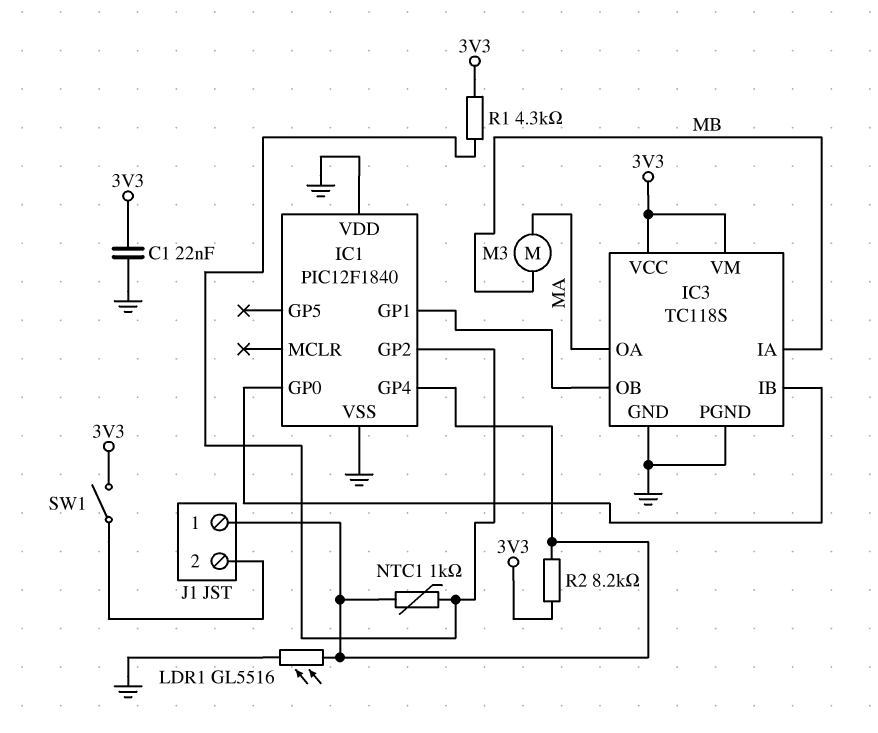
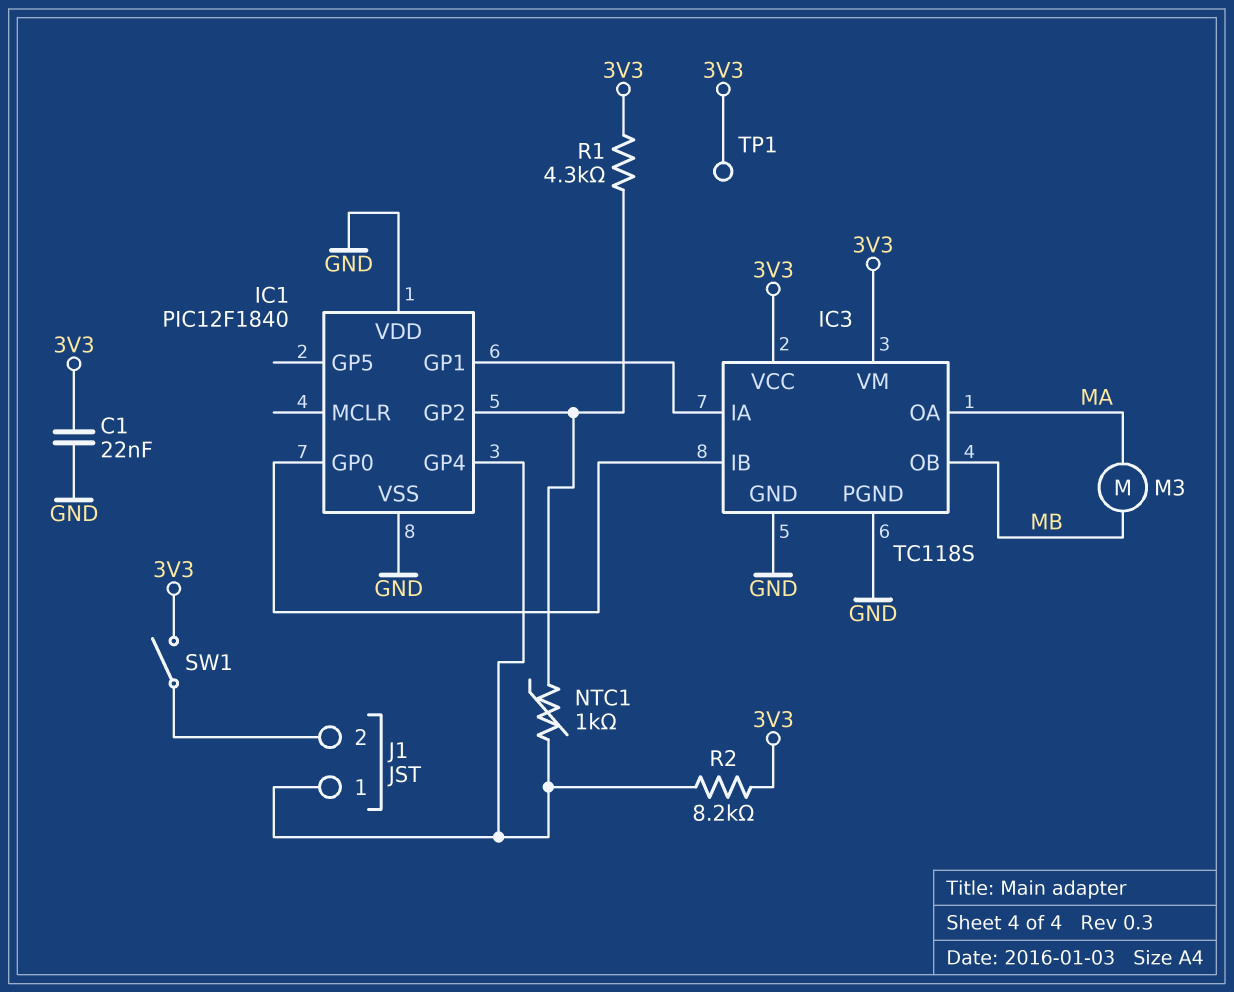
IC3 pin IA: MB -> IC1/GP1
IC3 pin OB: IC1/GP1 -> MB
LDR1: GL5516 (GND, IC1/GP4) -> none
TP1: none -> test point (3V3)

